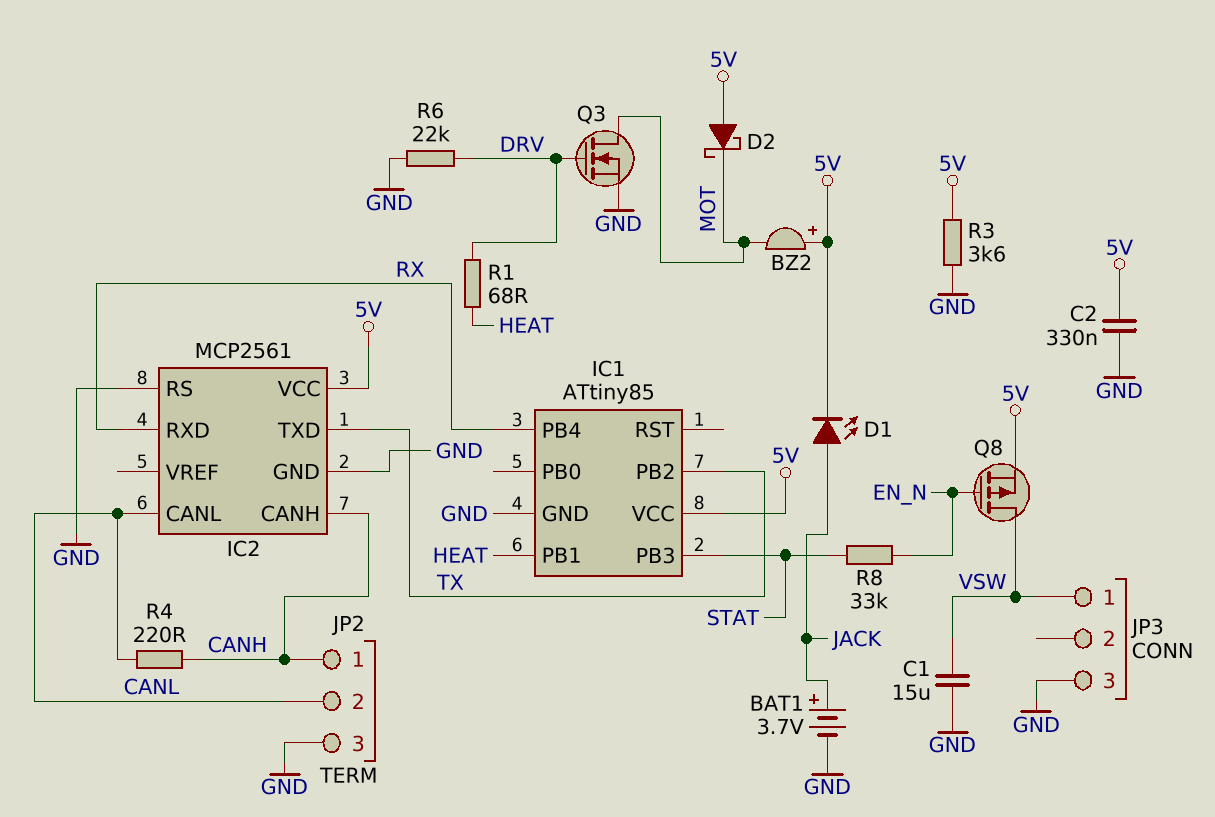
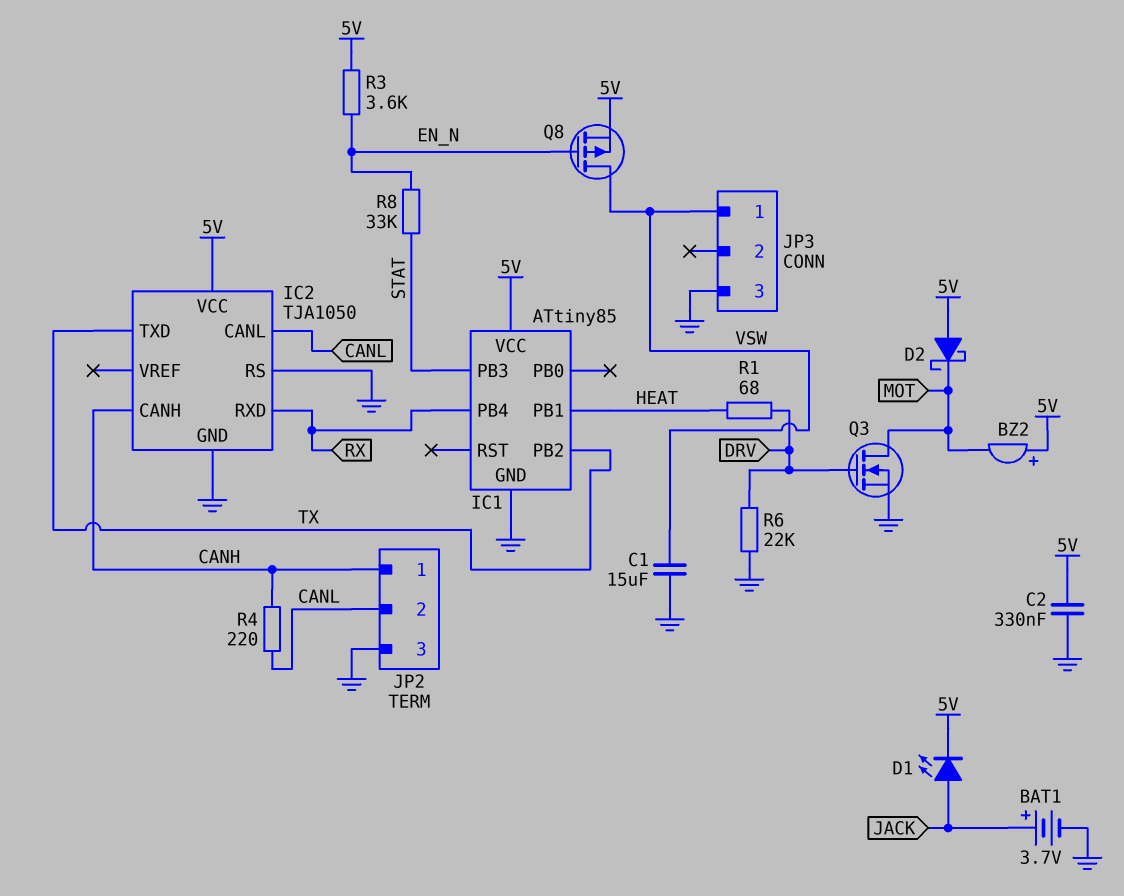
IC2: MCP2561 -> TJA1050
R3: 3.6k (5V, GND) -> 3.6k (5V, EN_N)

